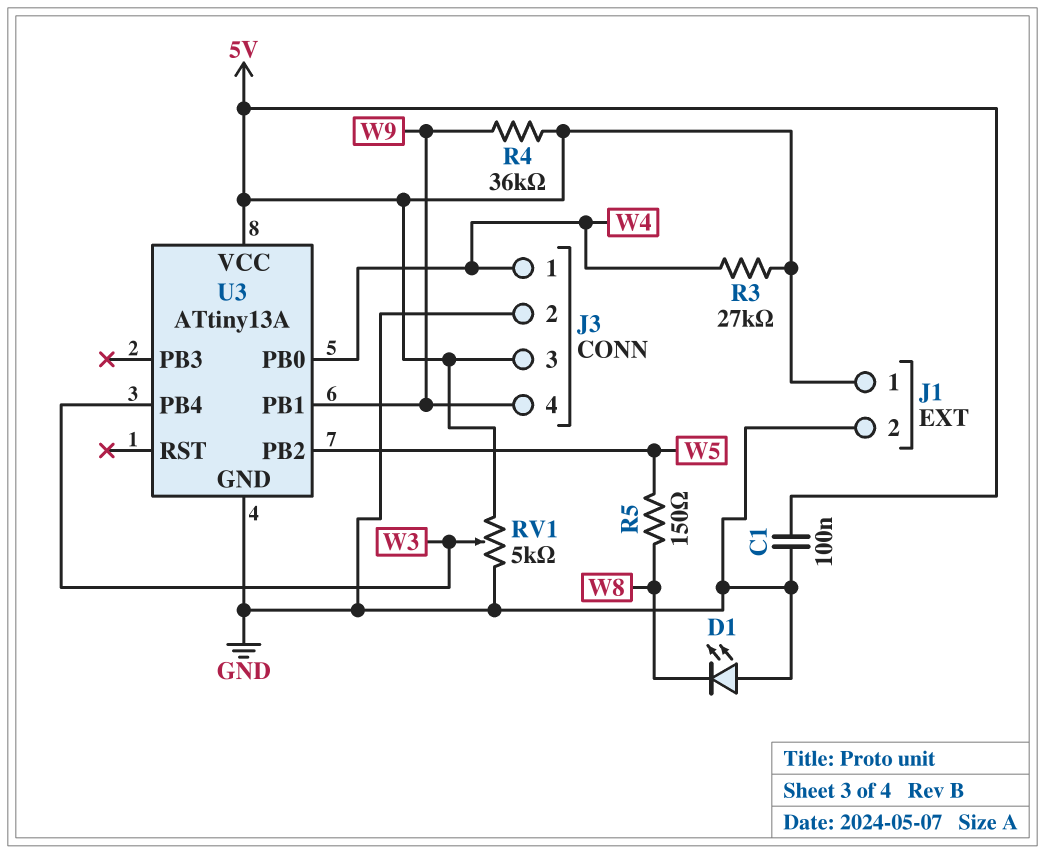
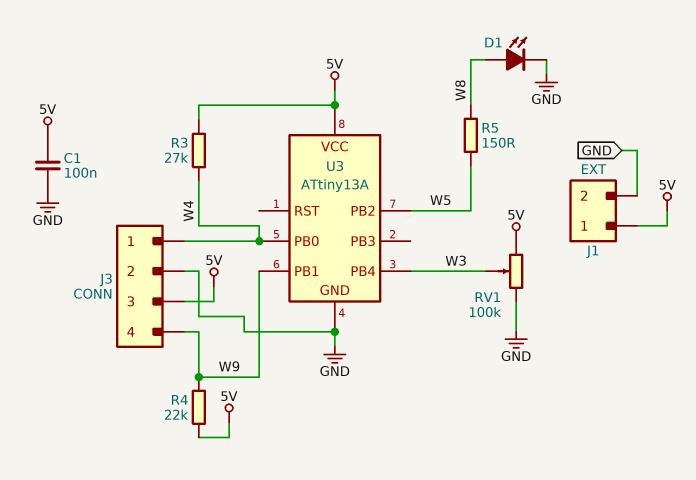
D1: LED (A GND, K W8) -> LED (A W8, K GND)
R4: 36k (5V, W9) -> 22k (5V, W9)
RV1: 5k (5V, GND, wiper W3) -> 100k (5V, GND, wiper W3)

